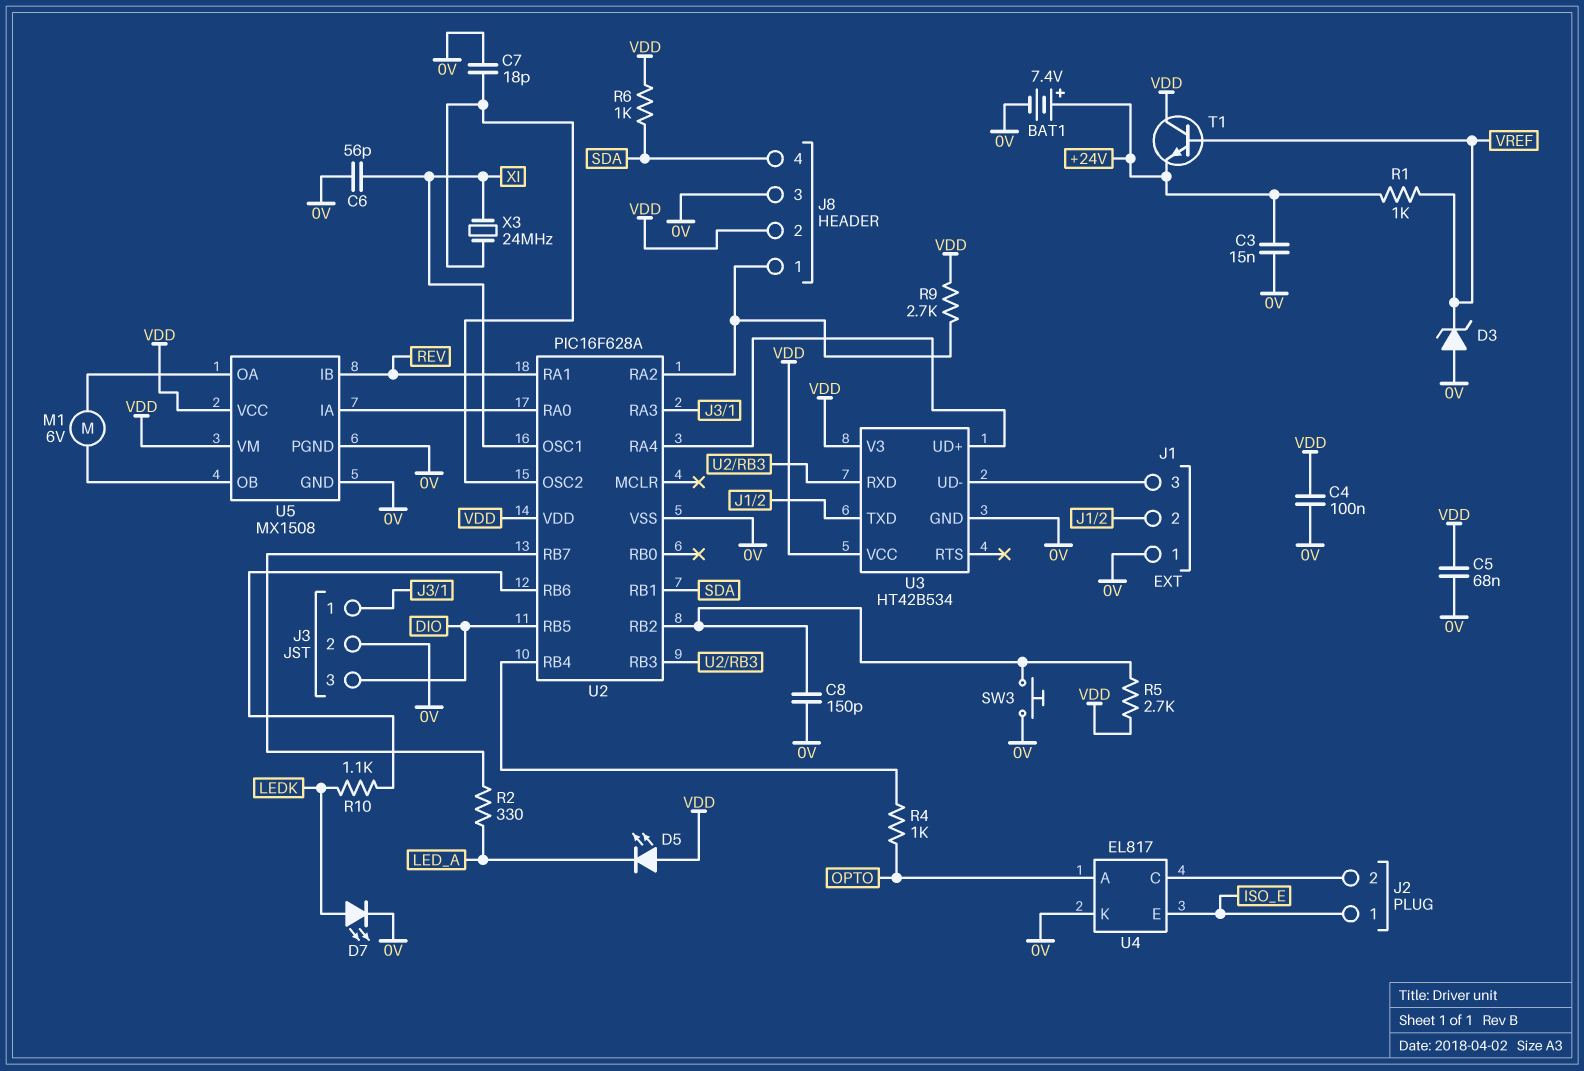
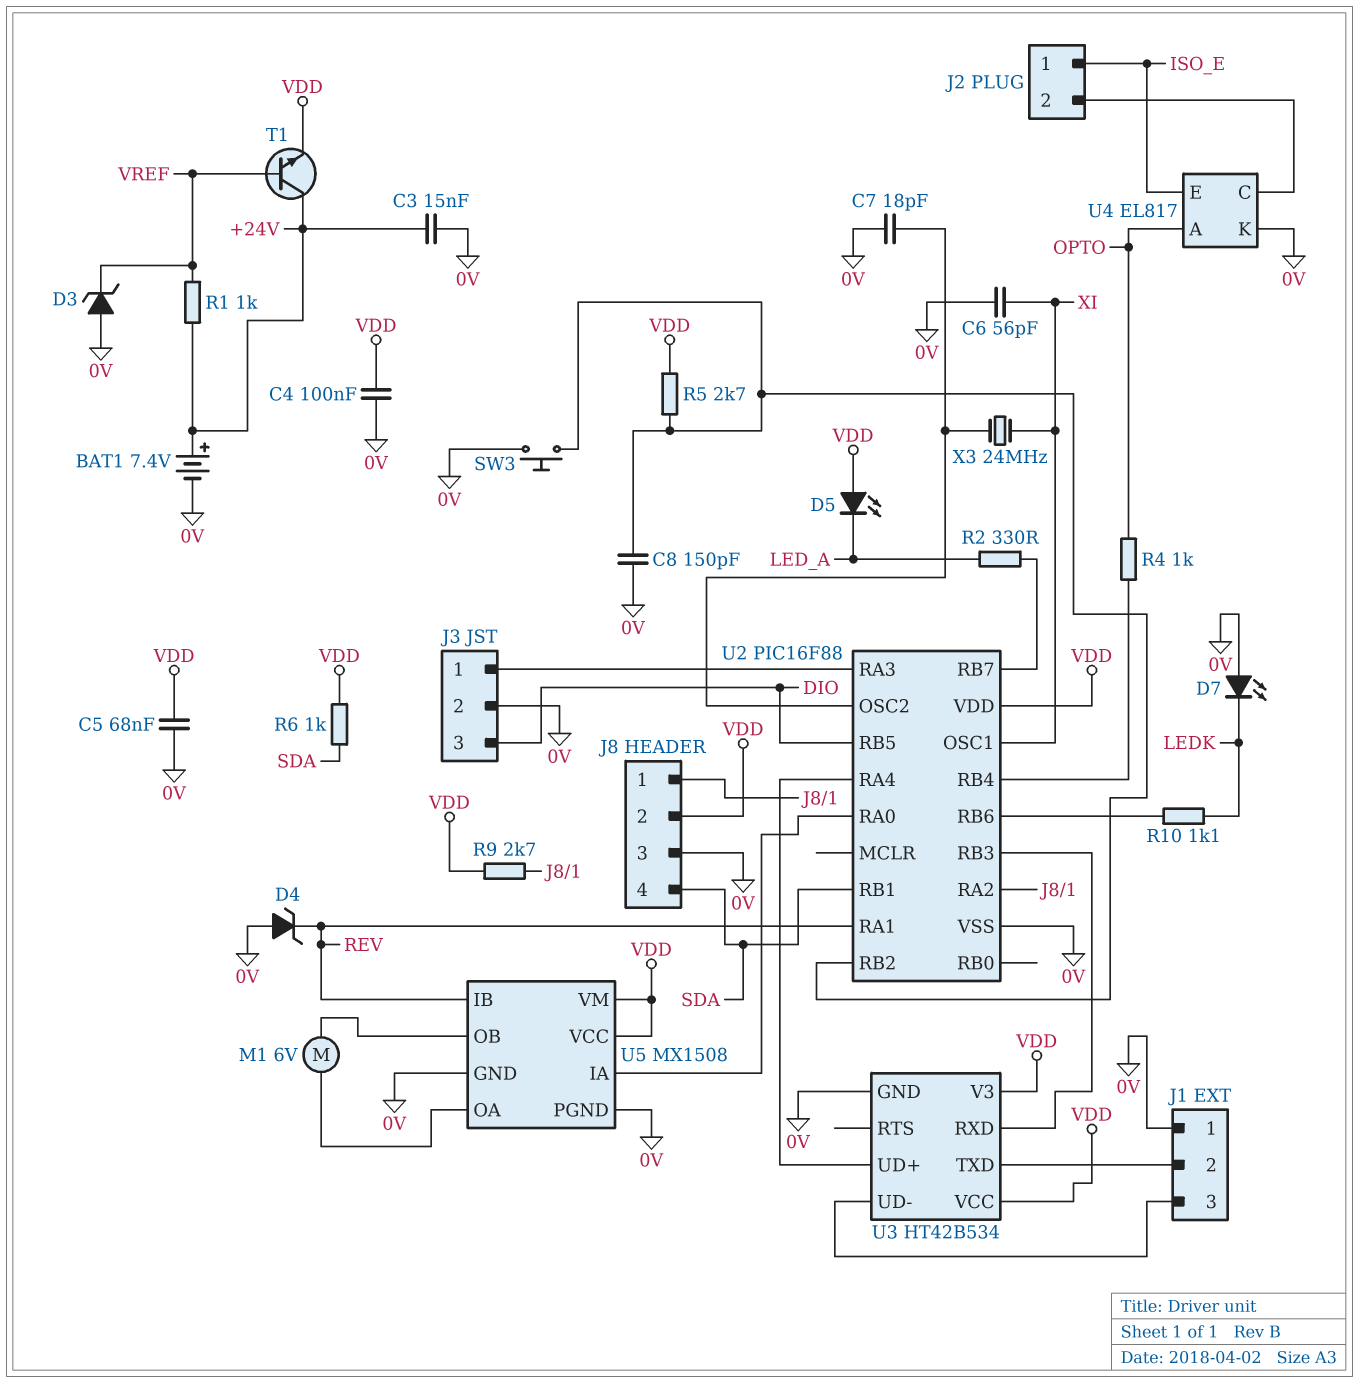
D4: none -> zener (A 0V, K REV)
D7: LED (A LEDK, K 0V) -> LED (A 0V, K LEDK)
T1: NPN (B VREF, C VDD, E +24V) -> NPN (B VREF, C +24V, E VDD)
U2: PIC16F628A -> PIC16F88

